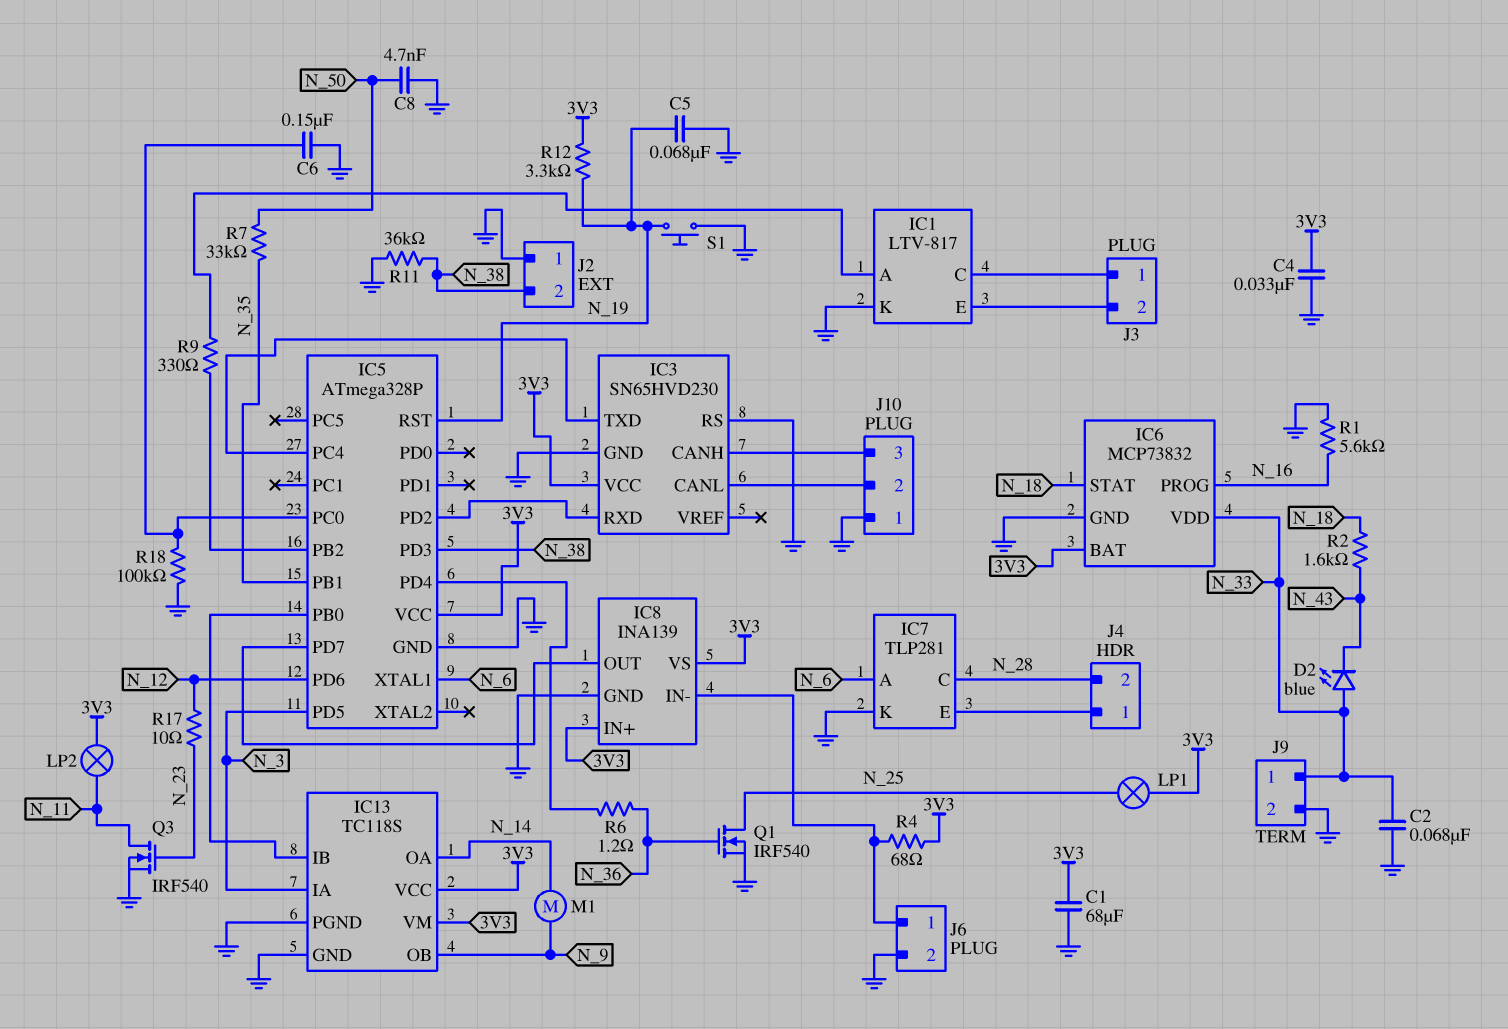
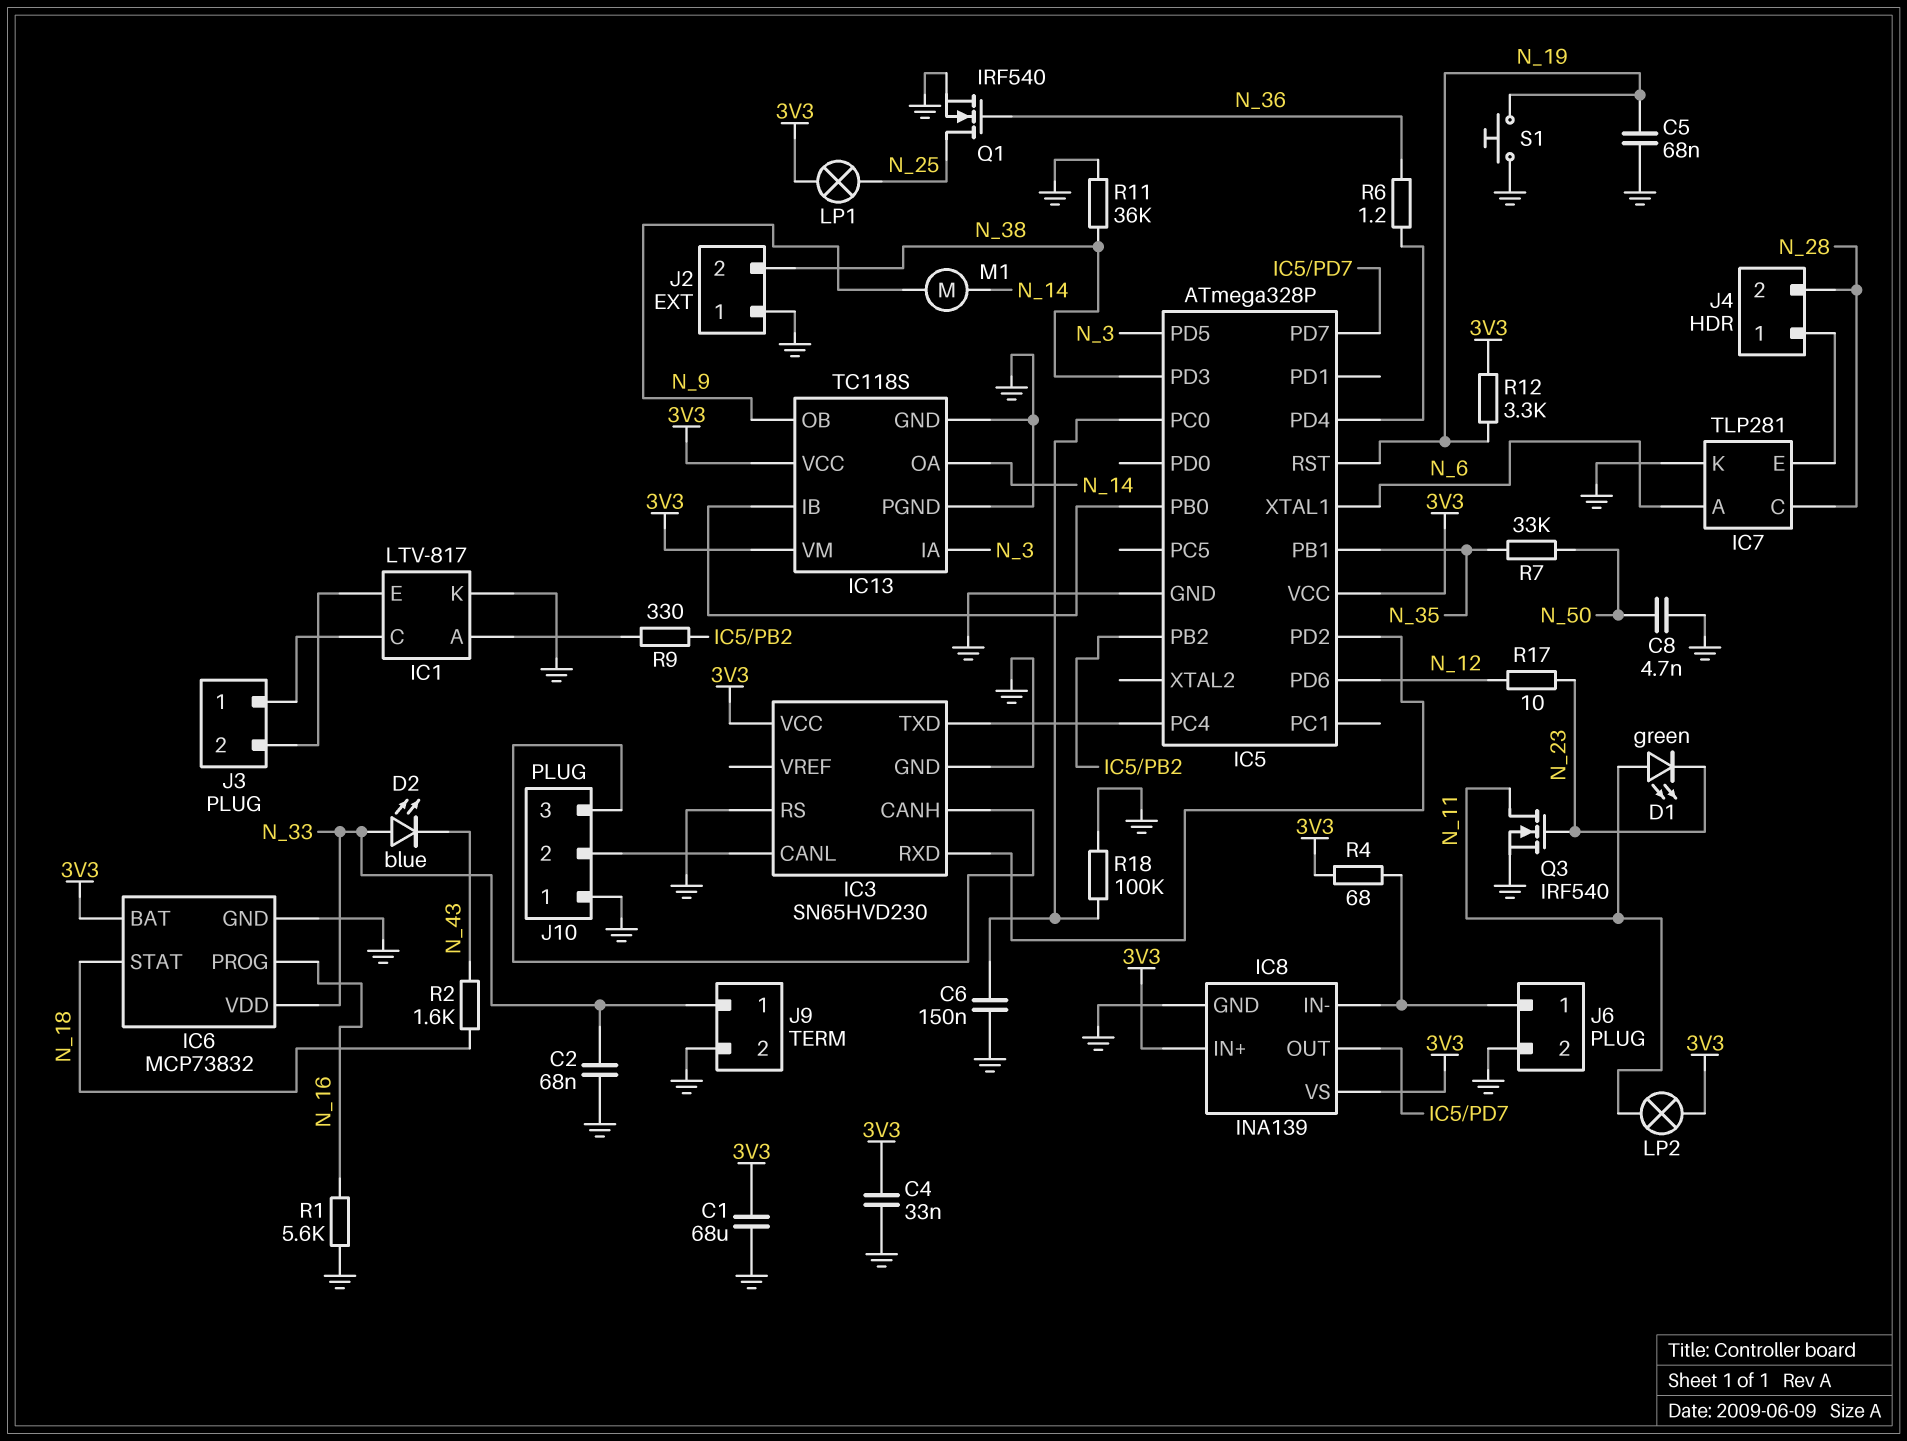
D1: none -> LED green (A N_11, K N_23)

